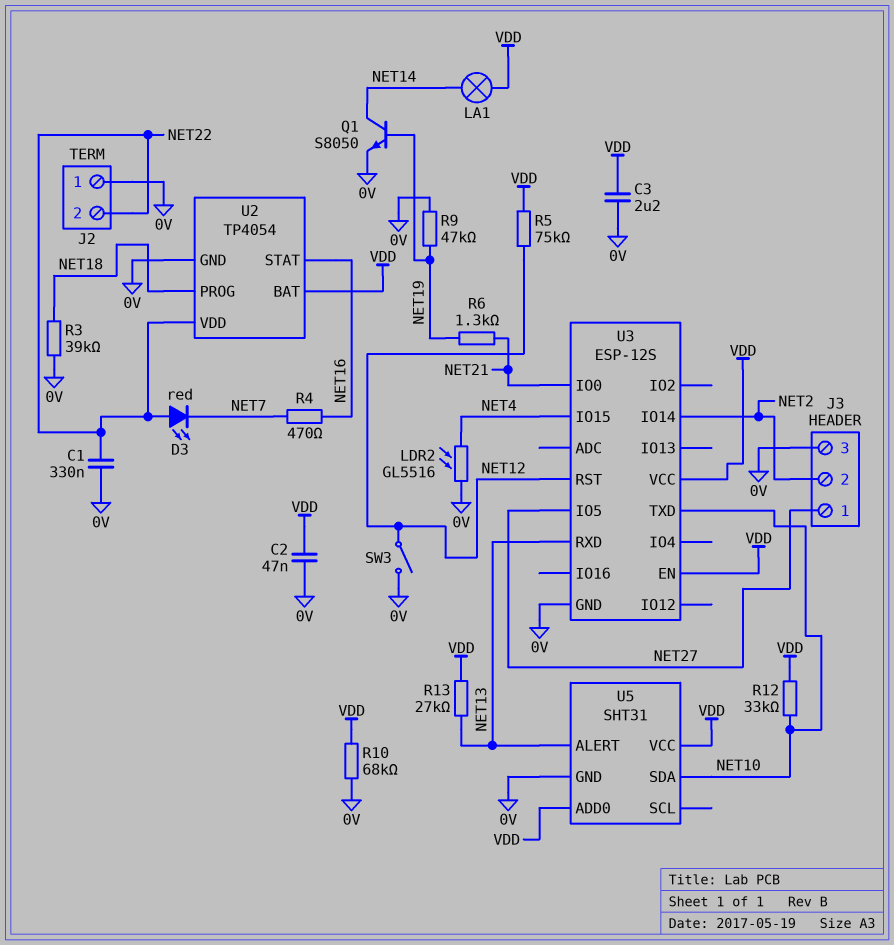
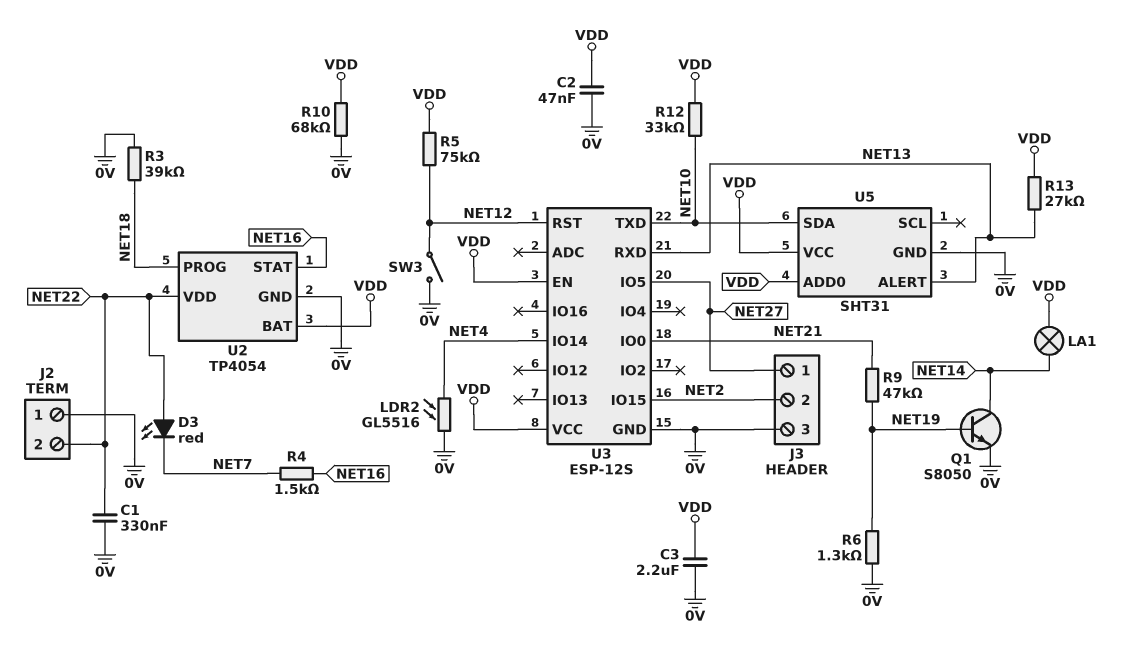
R4: 470 (NET7, NET16) -> 1.5k (NET7, NET16)
R6: 1.3k (NET19, NET21) -> 1.3k (0V, NET19)
R9: 47k (0V, NET19) -> 47k (NET19, NET21)
U3 pin IO14: NET2 -> NET4
U3 pin IO15: NET4 -> NET2

